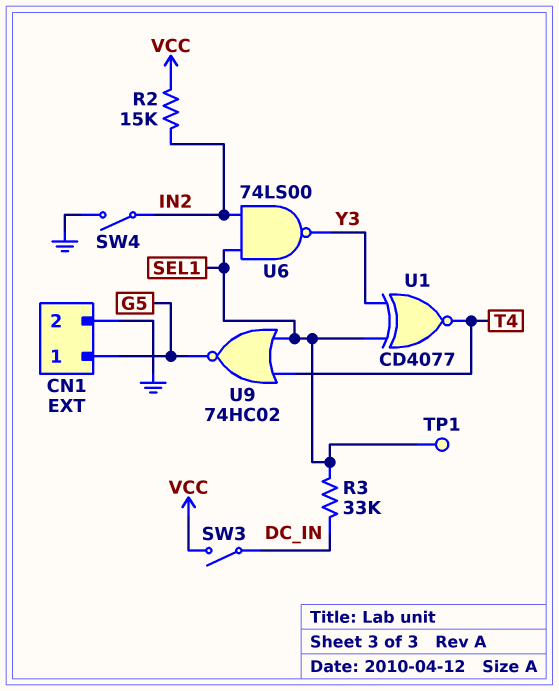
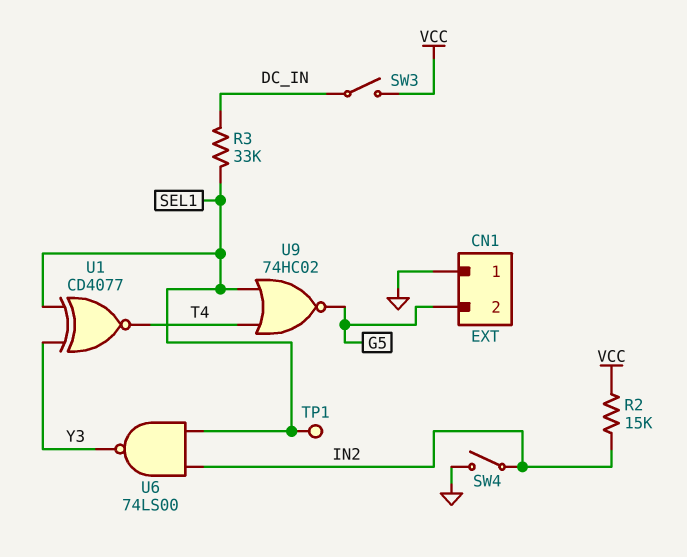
CN1 pin 1: G5 -> GND
CN1 pin 2: GND -> G5

